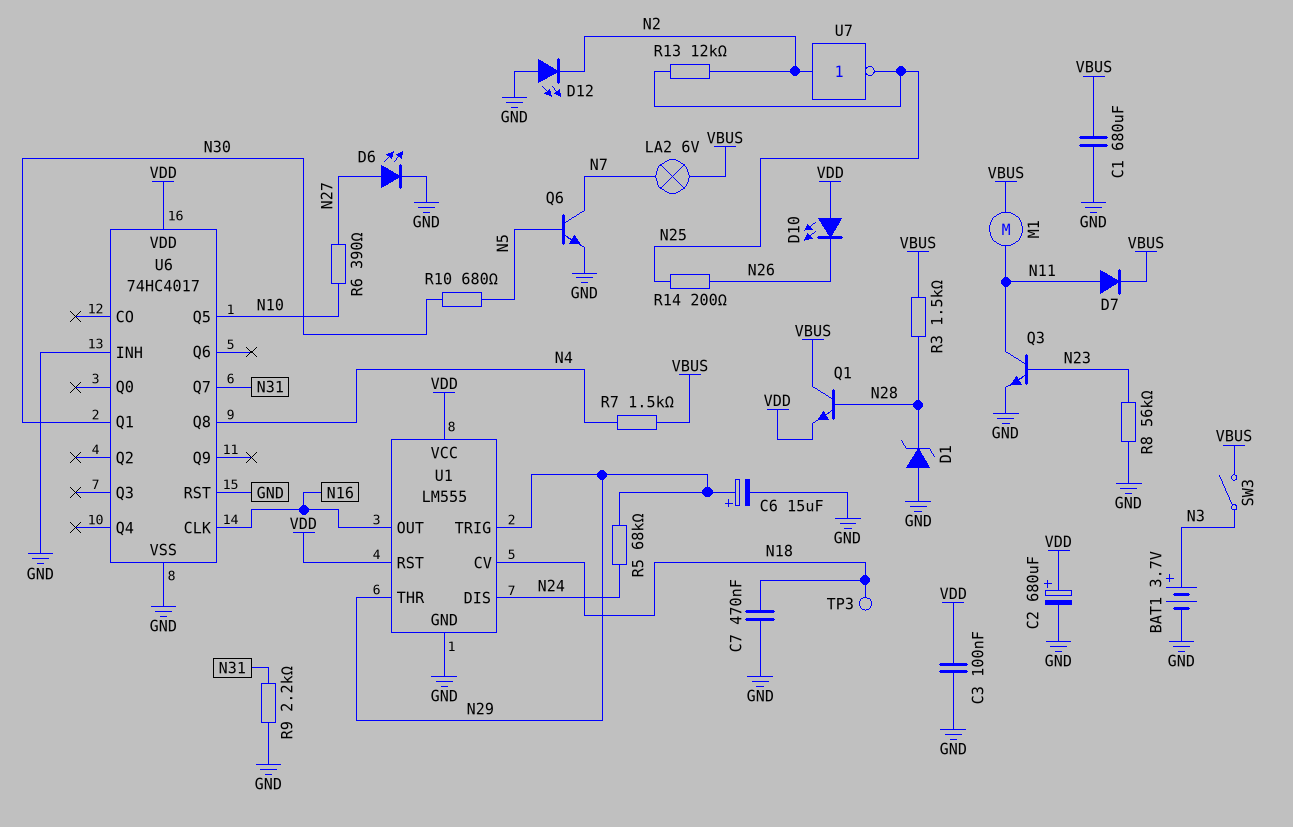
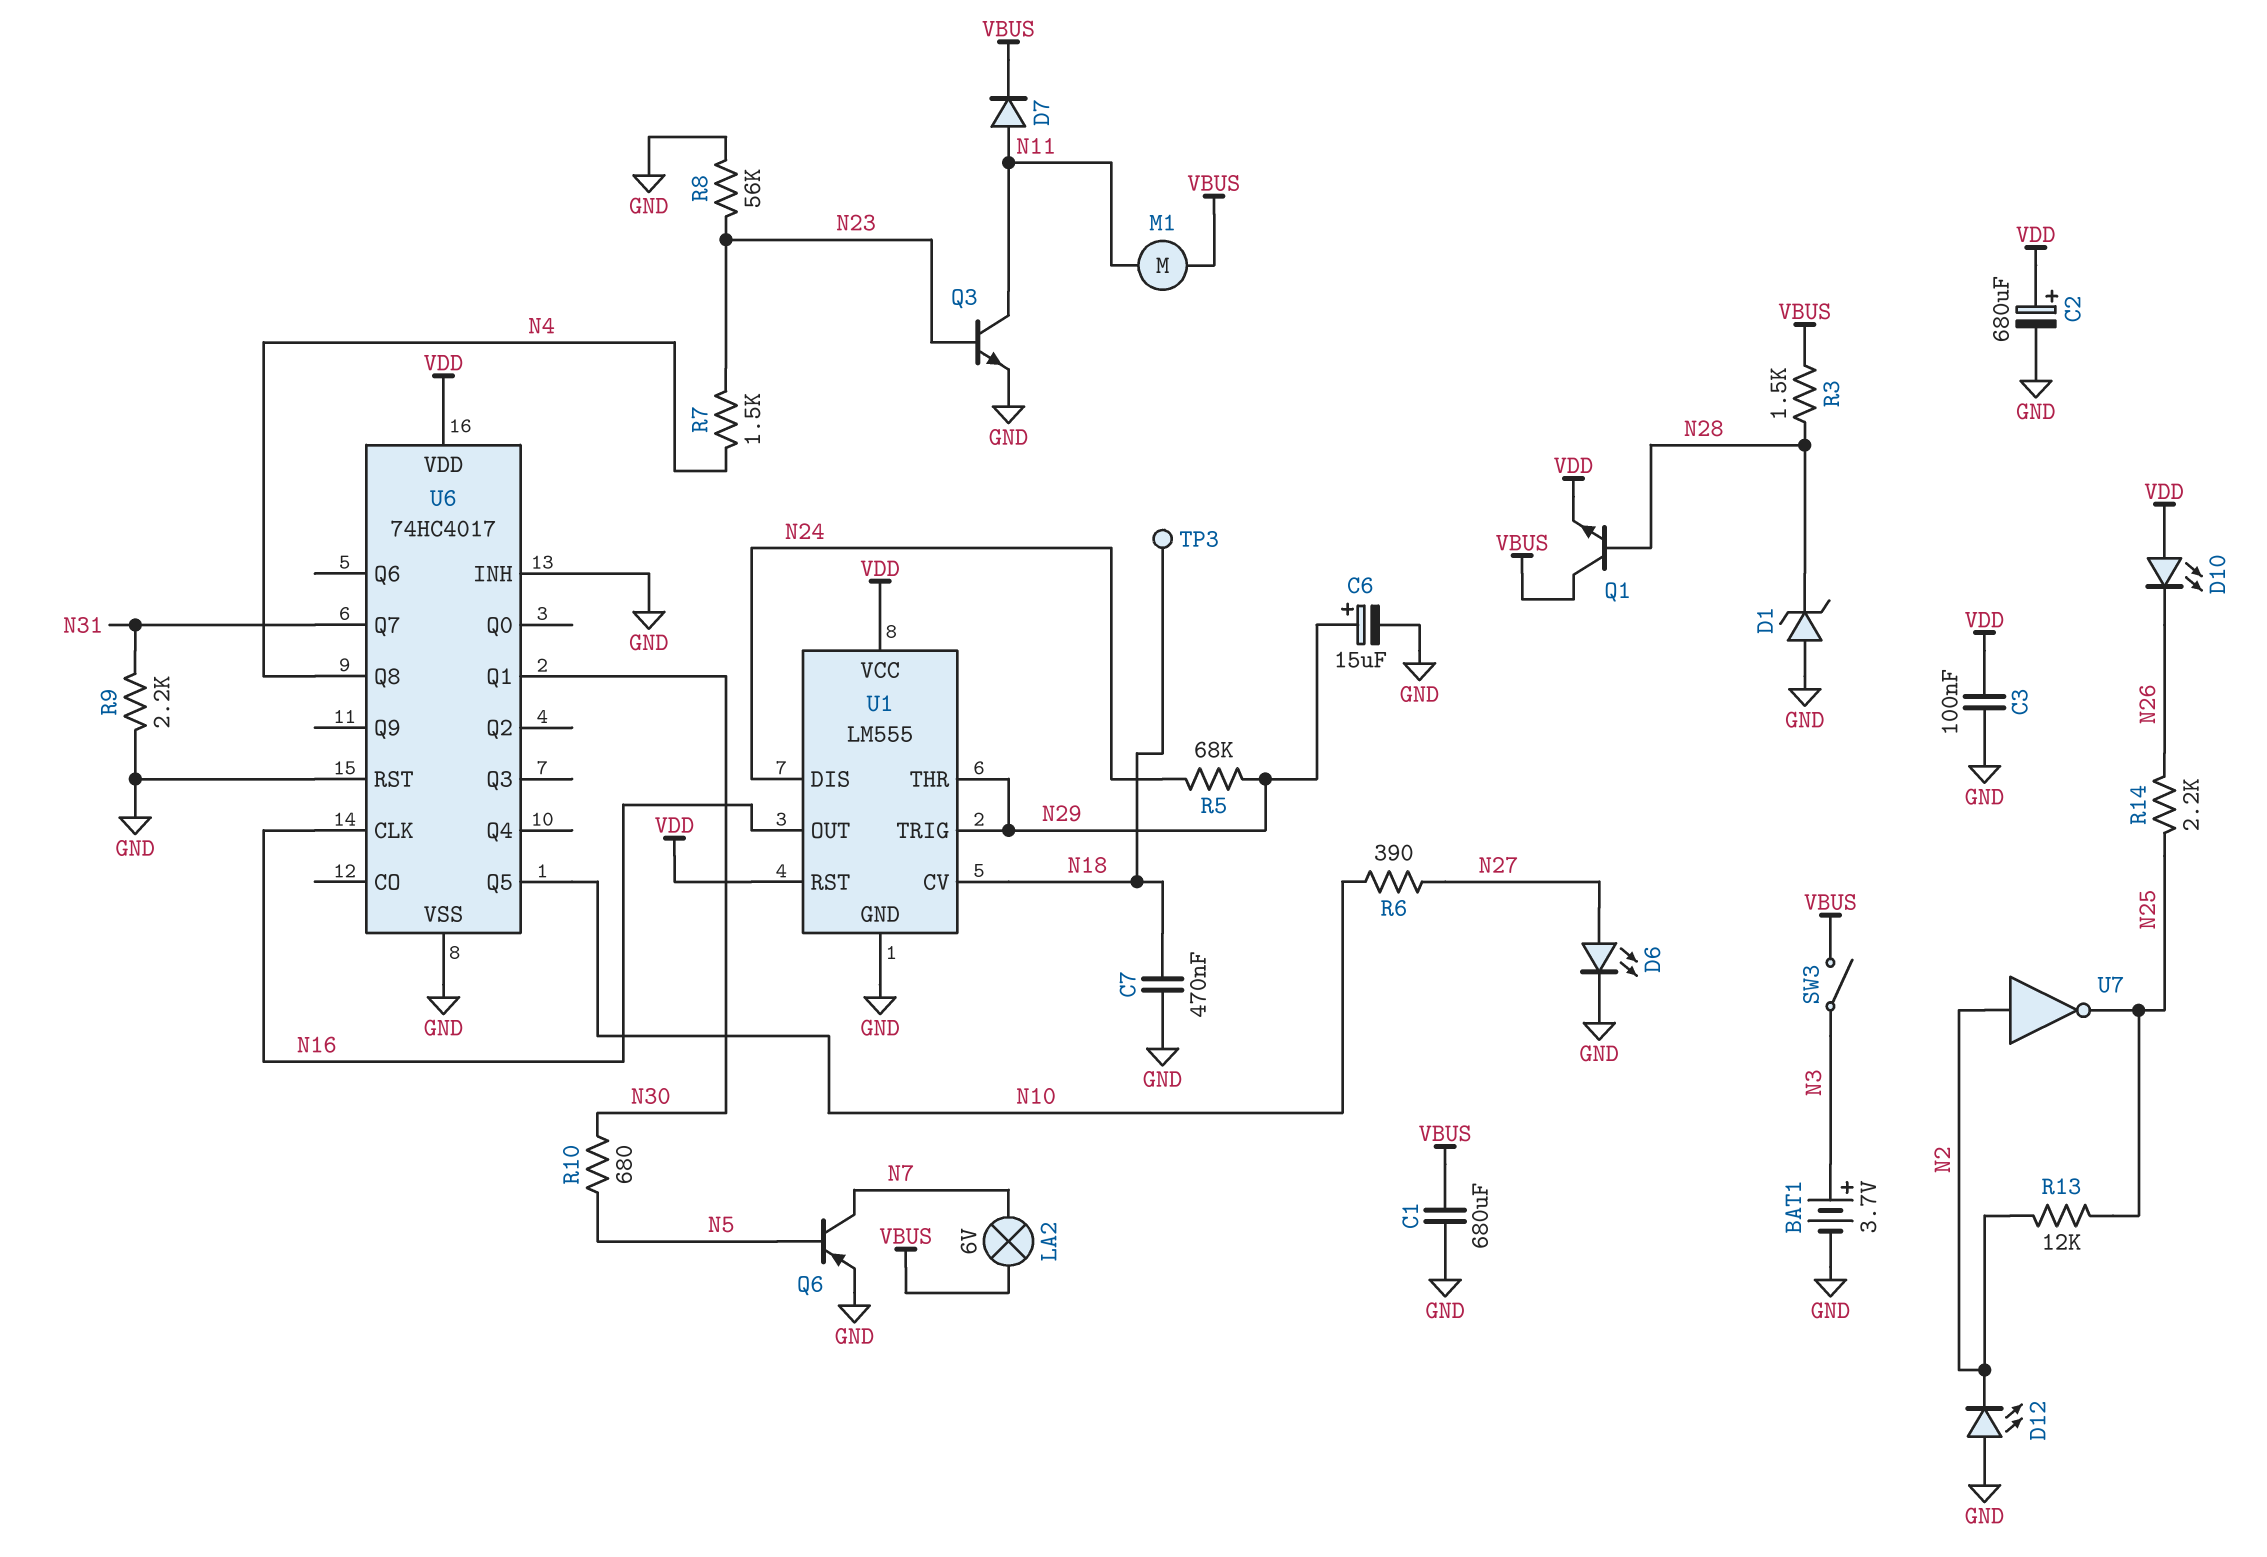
Q6: NPN (B N5, C N7, E GND) -> PNP (B N5, C N7, E GND)
R7: 1.5k (N4, VBUS) -> 1.5k (N4, N23)
R14: 200 (N25, N26) -> 2.2k (N25, N26)

